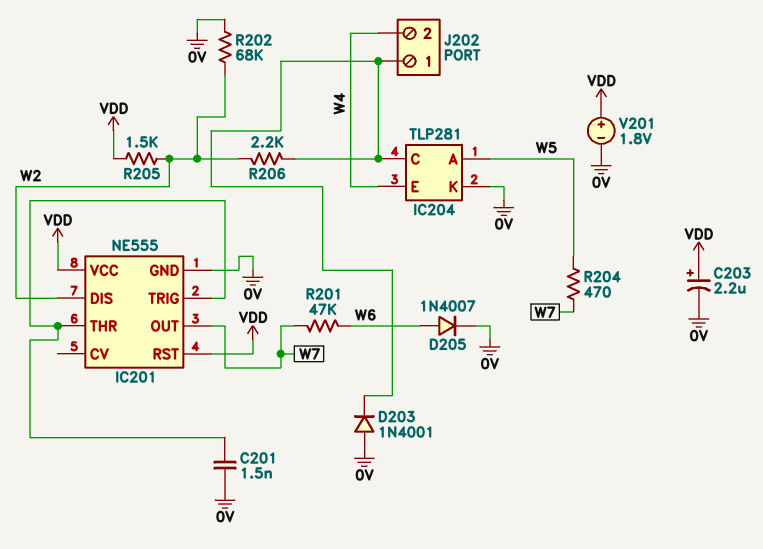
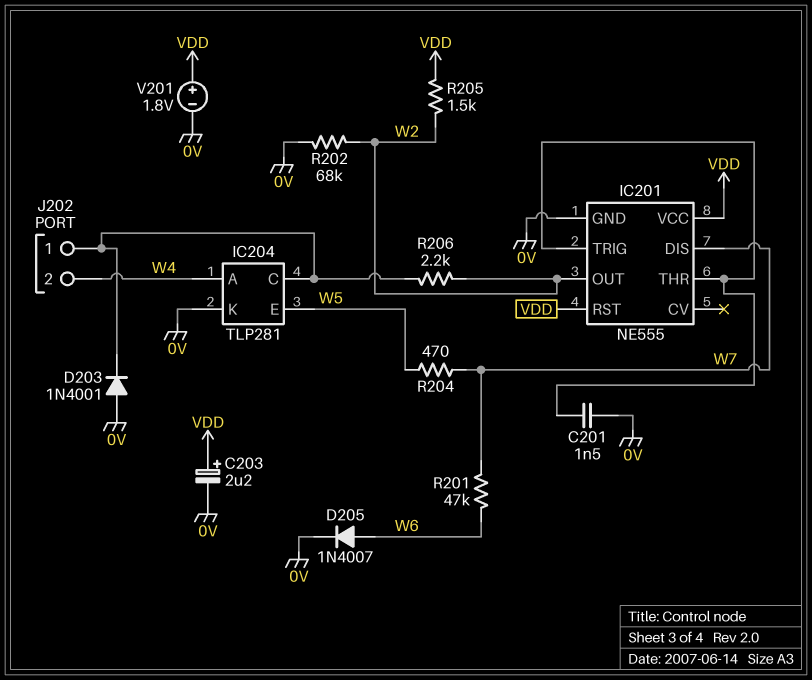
IC201 pin DIS: W2 -> W7
IC201 pin OUT: W7 -> W2
IC204 pin A: W5 -> W4
IC204 pin E: W4 -> W5

